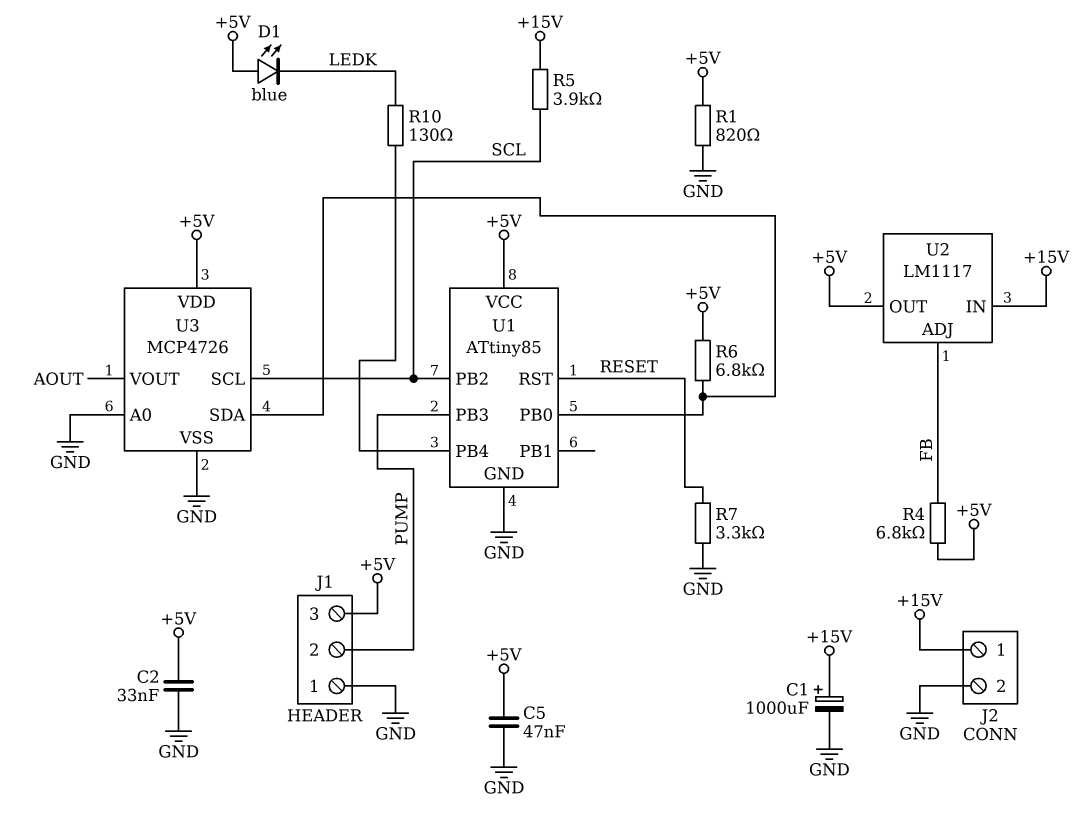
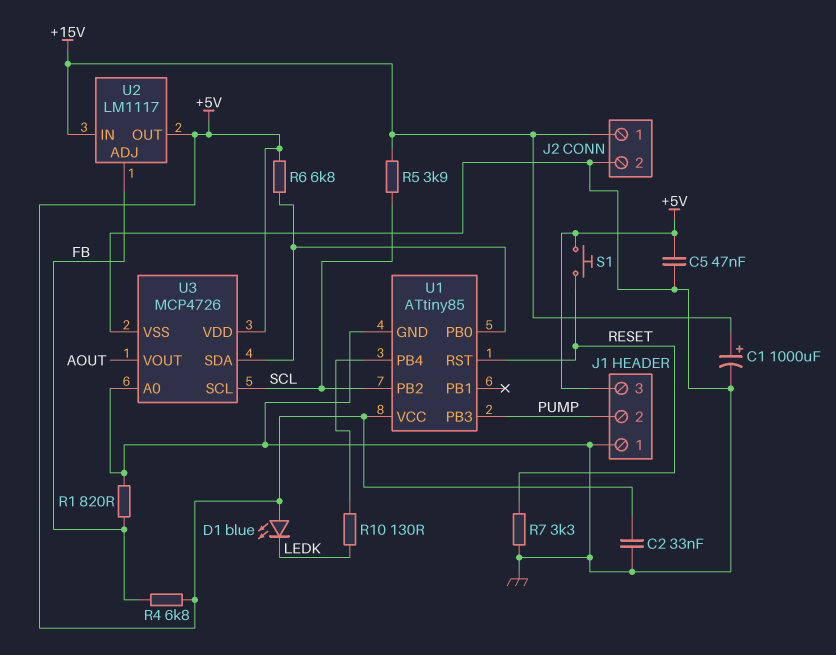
R1: 820 (+5V, GND) -> 820 (FB, GND)
S1: none -> button (+5V, RESET)

